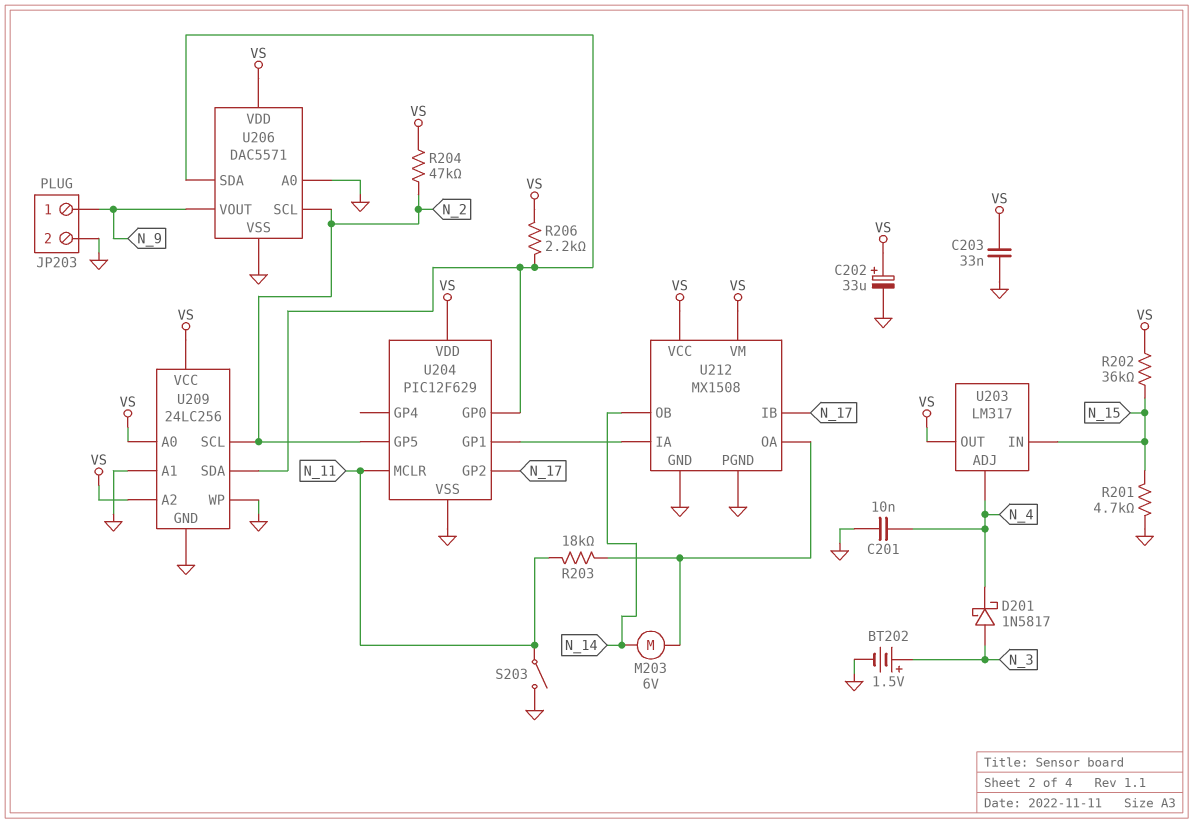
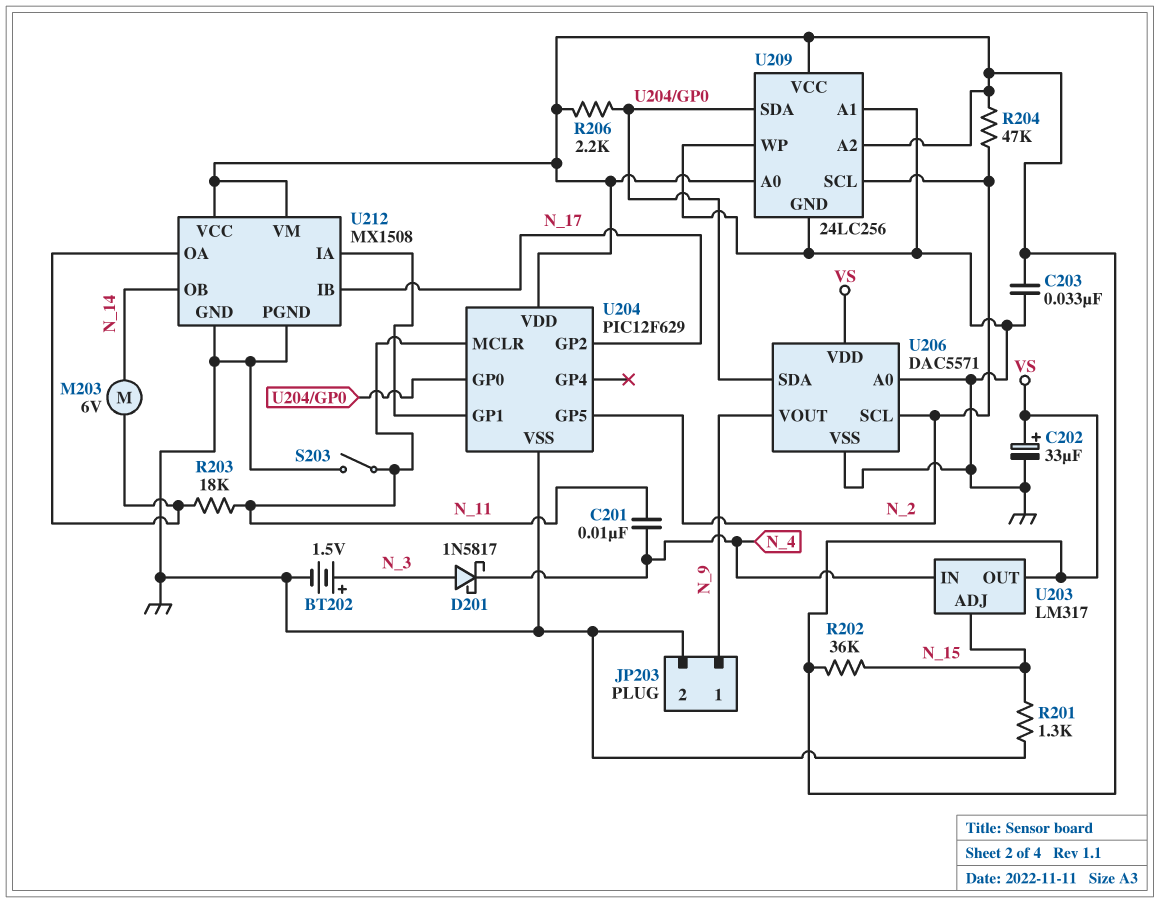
C201: 10nF (GND, N_4) -> 10nF (N_4, N_11)
R201: 4.7k (GND, N_15) -> 1.3k (GND, N_15)
U203 pin ADJ: N_4 -> N_15
U203 pin IN: N_15 -> N_4

